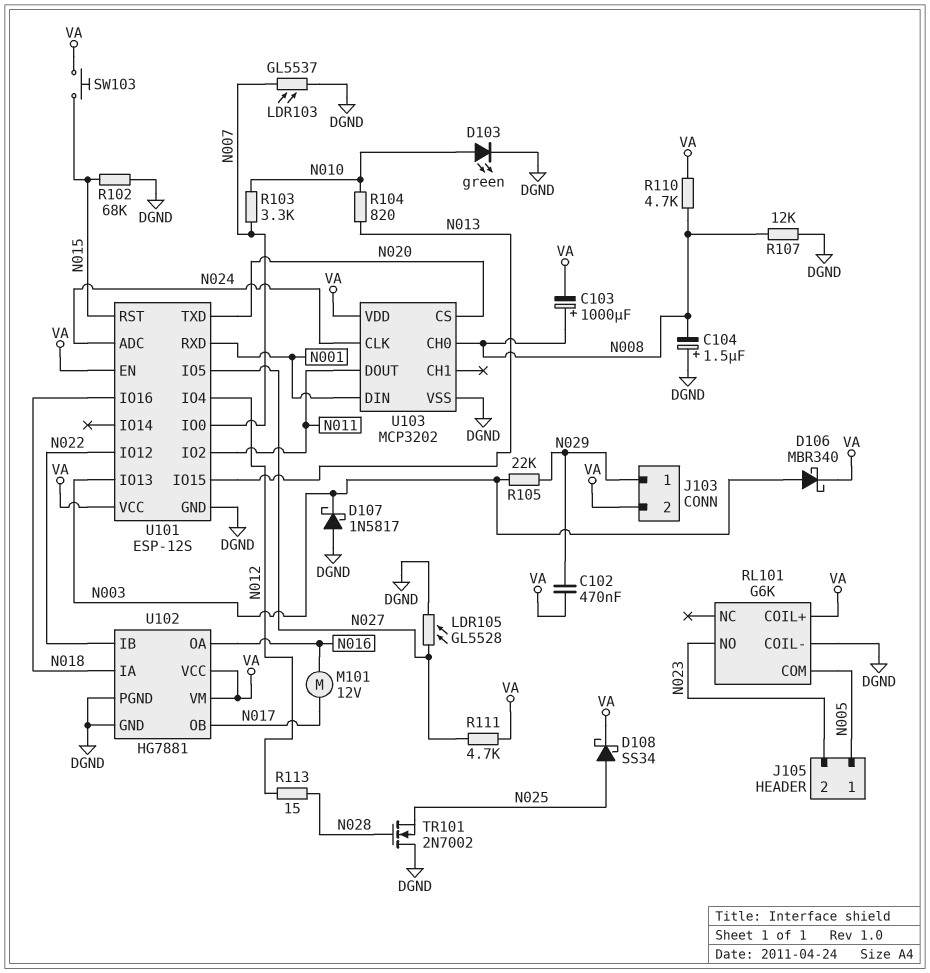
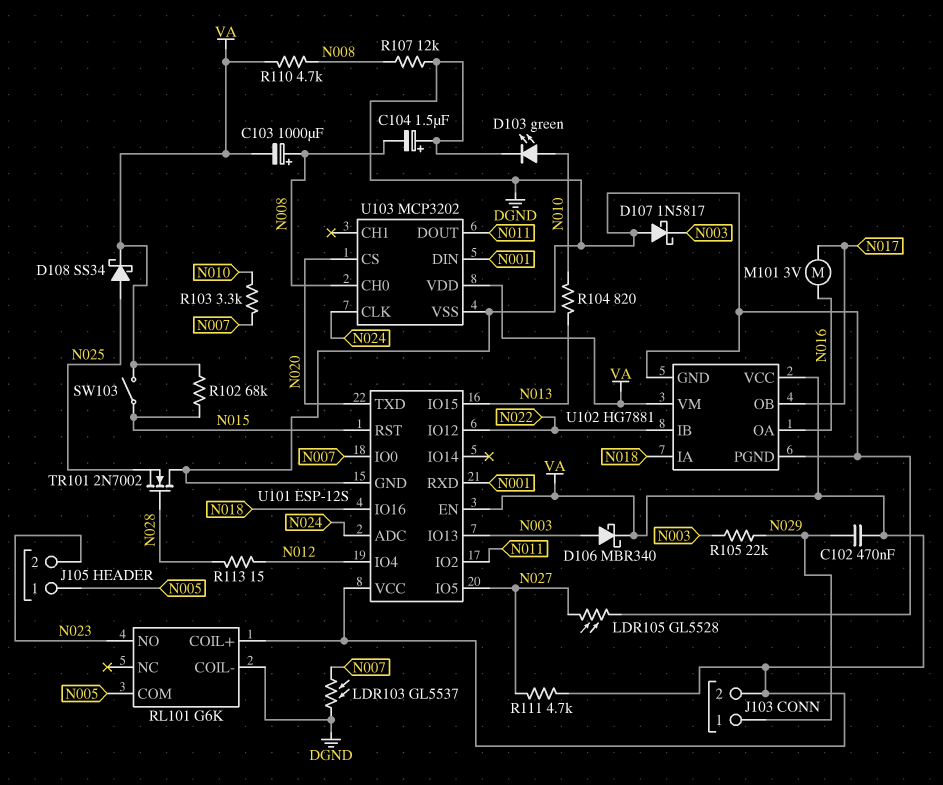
M101: motor 12V (N016, N017) -> motor 3V (N016, N017)
R102: 68k (DGND, N015) -> 68k (N015, VA)
SW103: button (N015, VA) -> switch (N015, VA)

